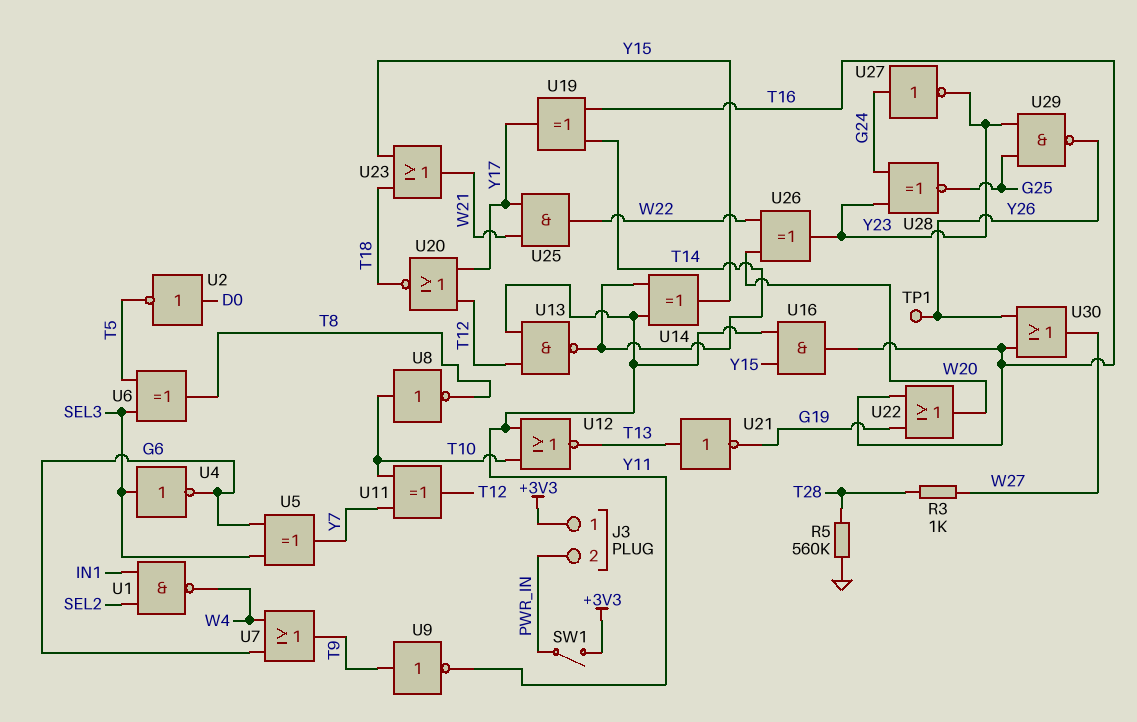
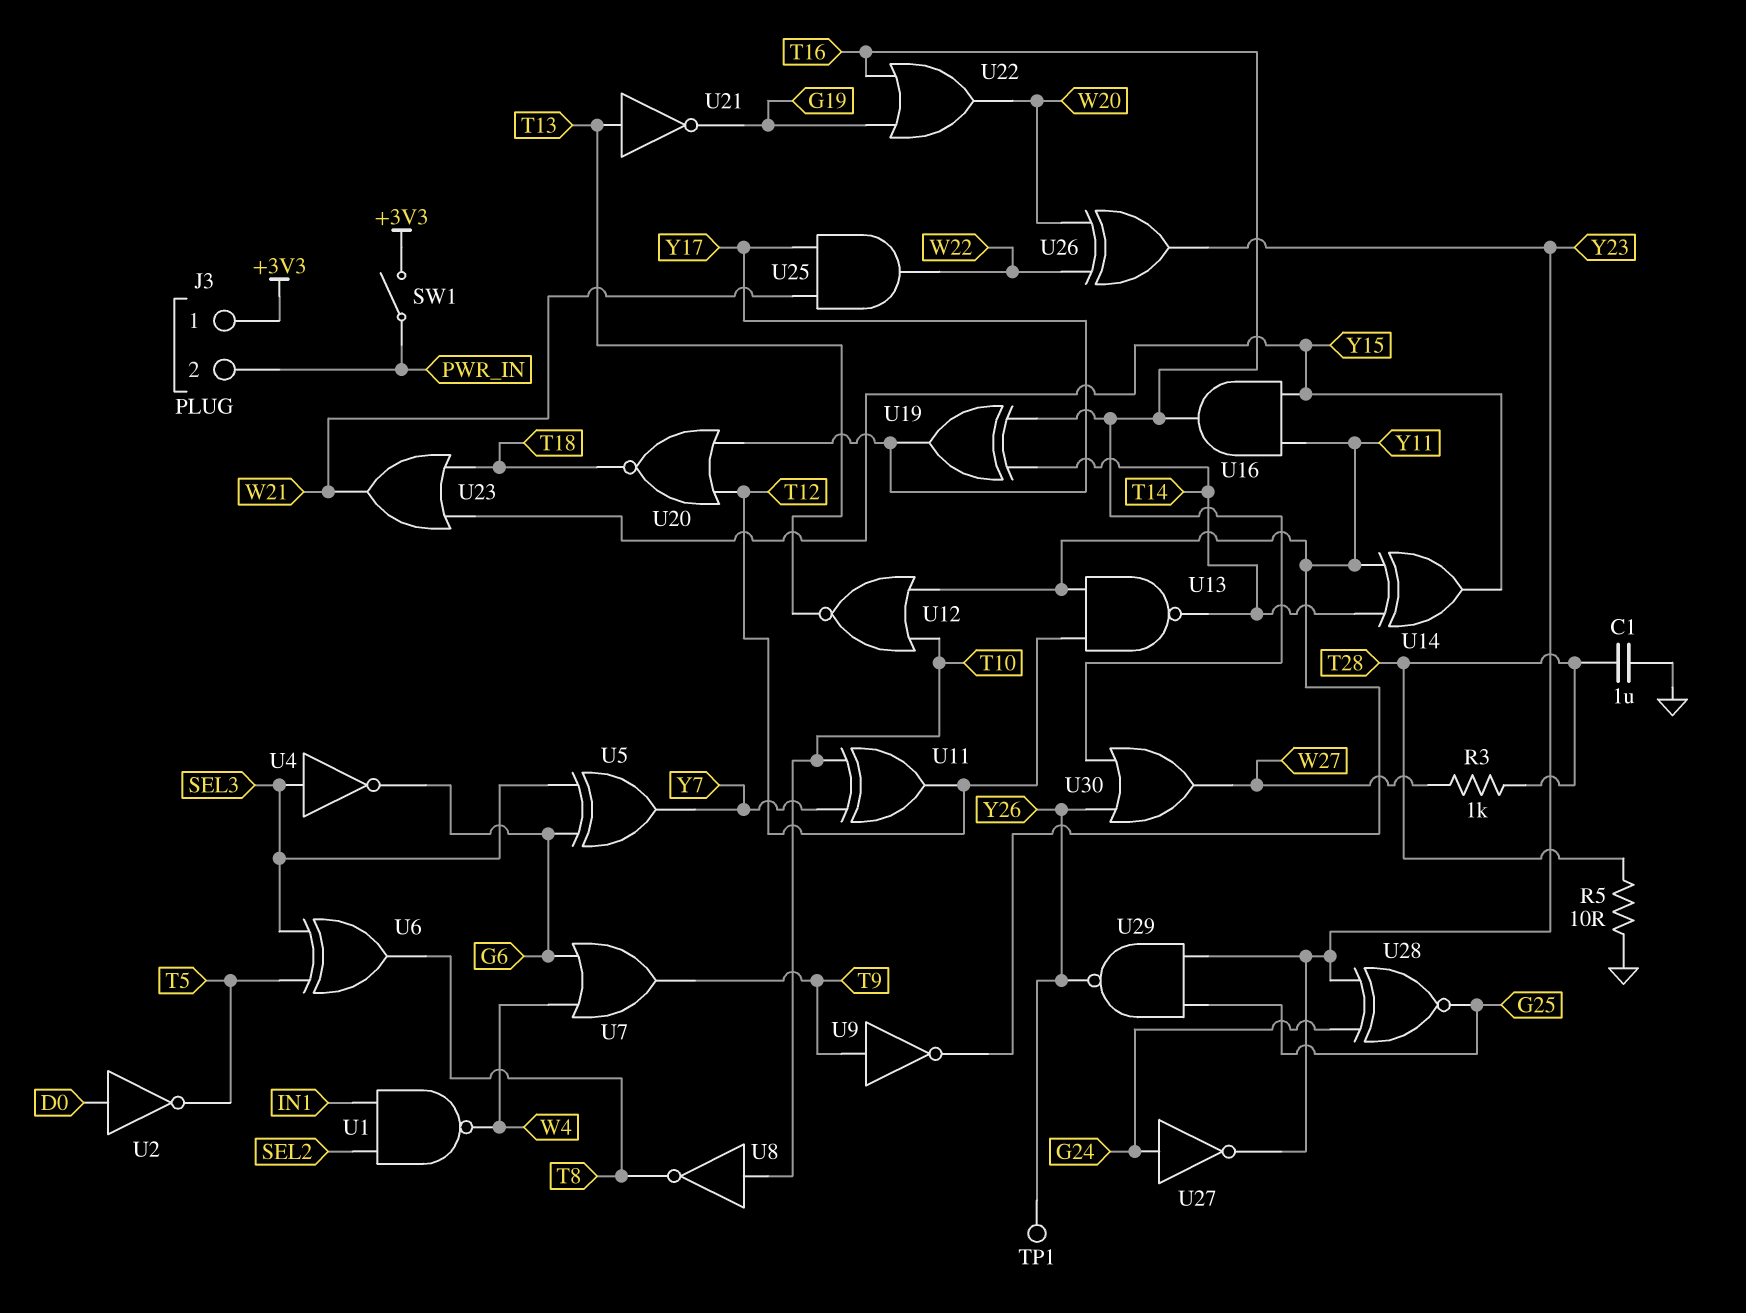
C1: none -> 1uF (GND, T28)
R5: 560k (GND, T28) -> 10 (GND, T28)

